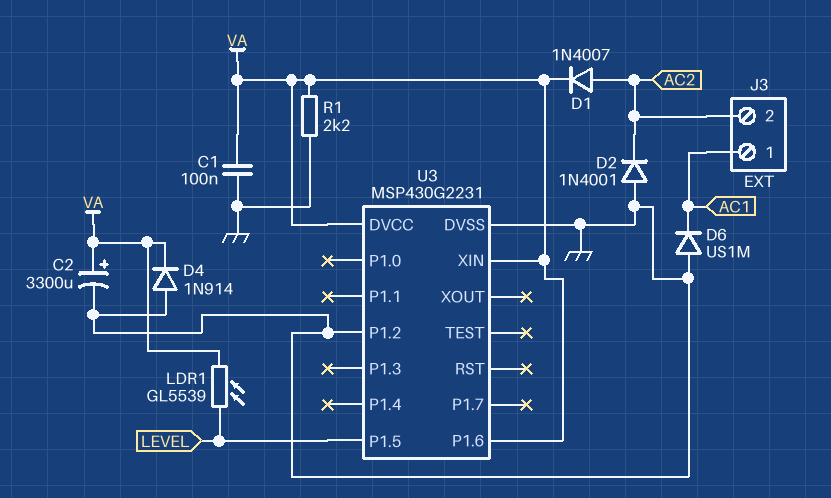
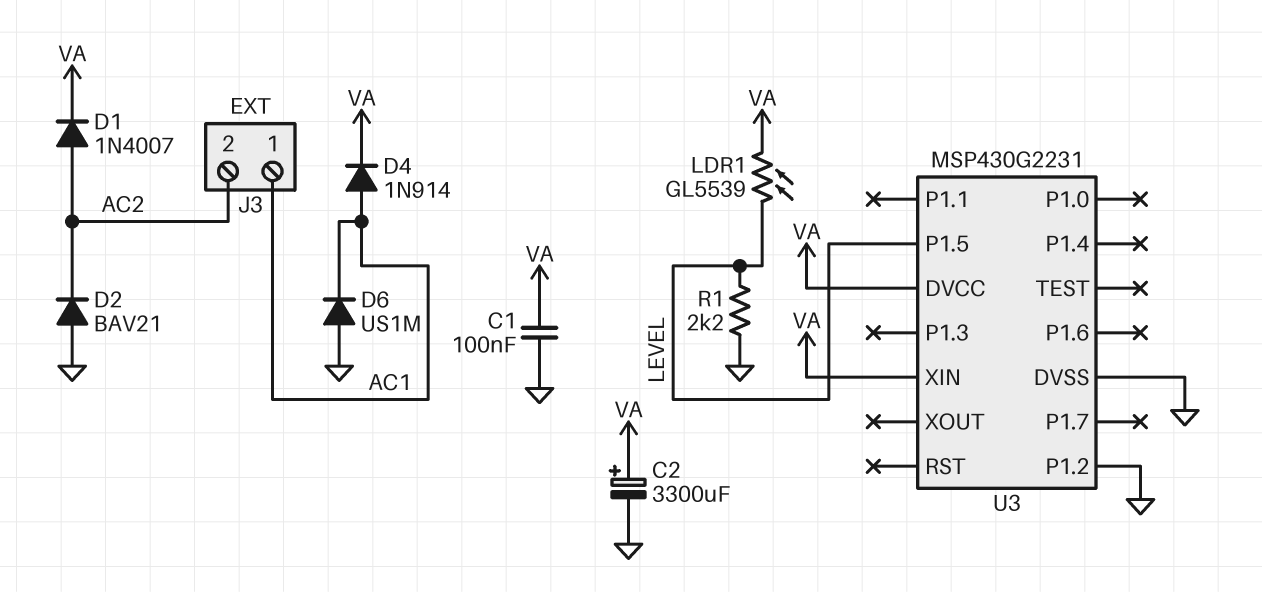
D2: diode 1N4001 (A GND, K AC2) -> diode BAV21 (A GND, K AC2)
D4: diode 1N914 (A GND, K VA) -> diode 1N914 (A AC1, K VA)
R1: 2.2k (GND, VA) -> 2.2k (GND, LEVEL)
U3 pin P1.6: VA -> none

